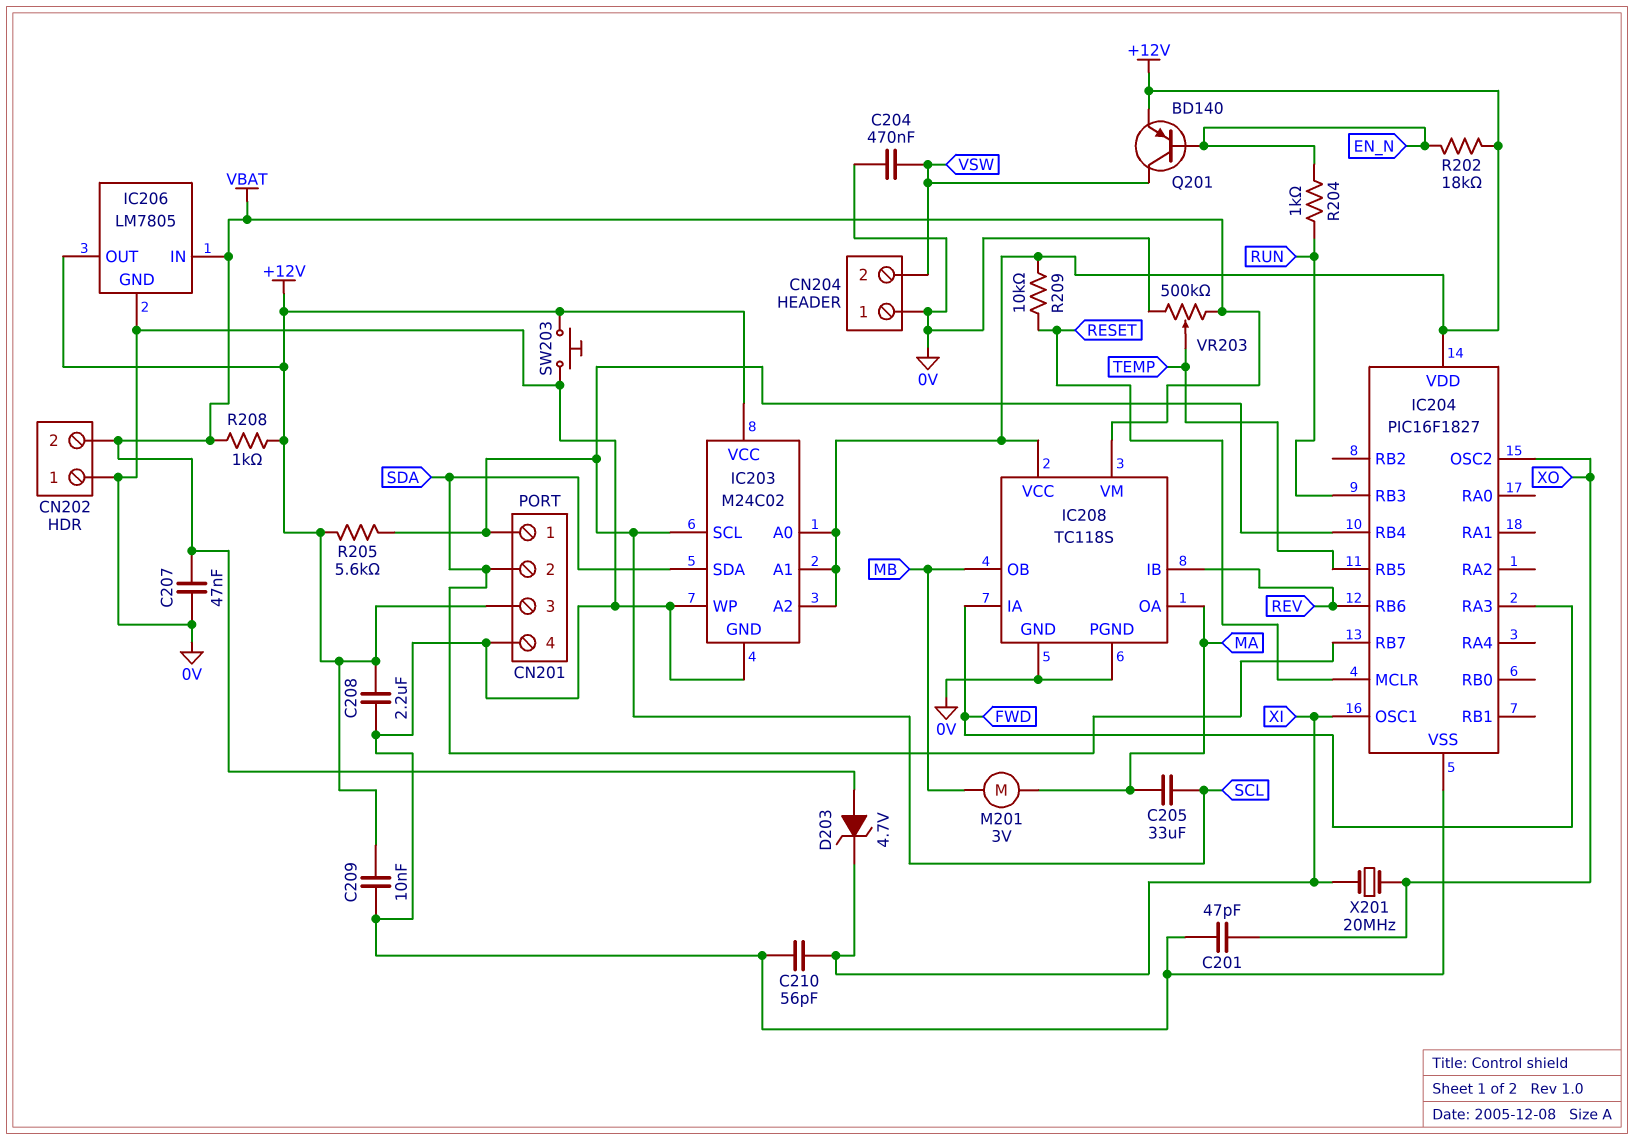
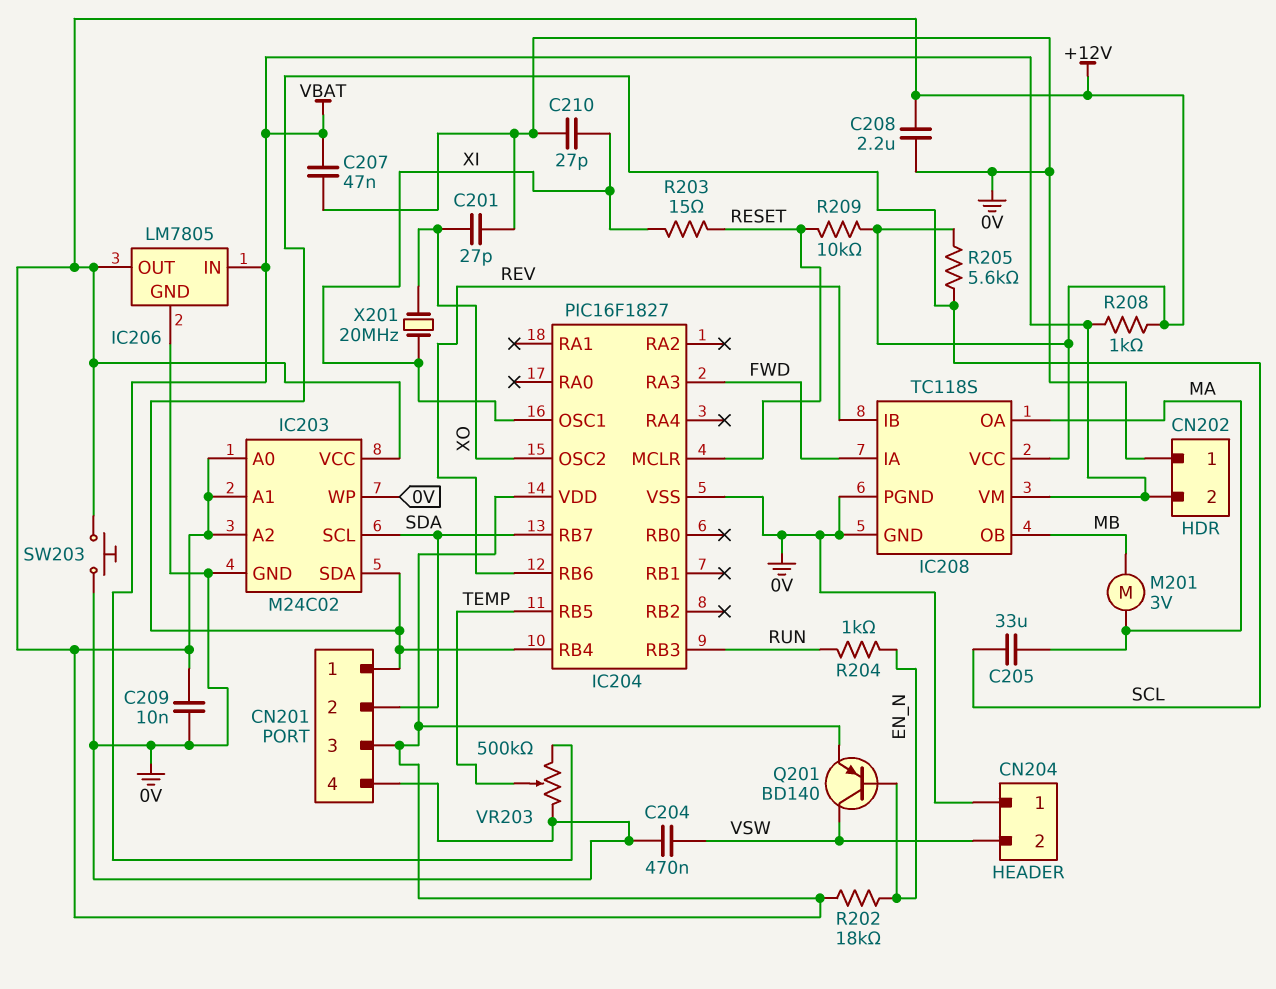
C201: 47pF (0V, XO) -> 27pF (0V, XO)
C210: 56pF (0V, XI) -> 27pF (0V, XI)
D203: zener 4.7V (A VBAT, K XI) -> none
IC203 pin SCL: SCL -> SDA
IC203 pin SDA: SDA -> SCL
R203: none -> 15 (RESET, XI)

